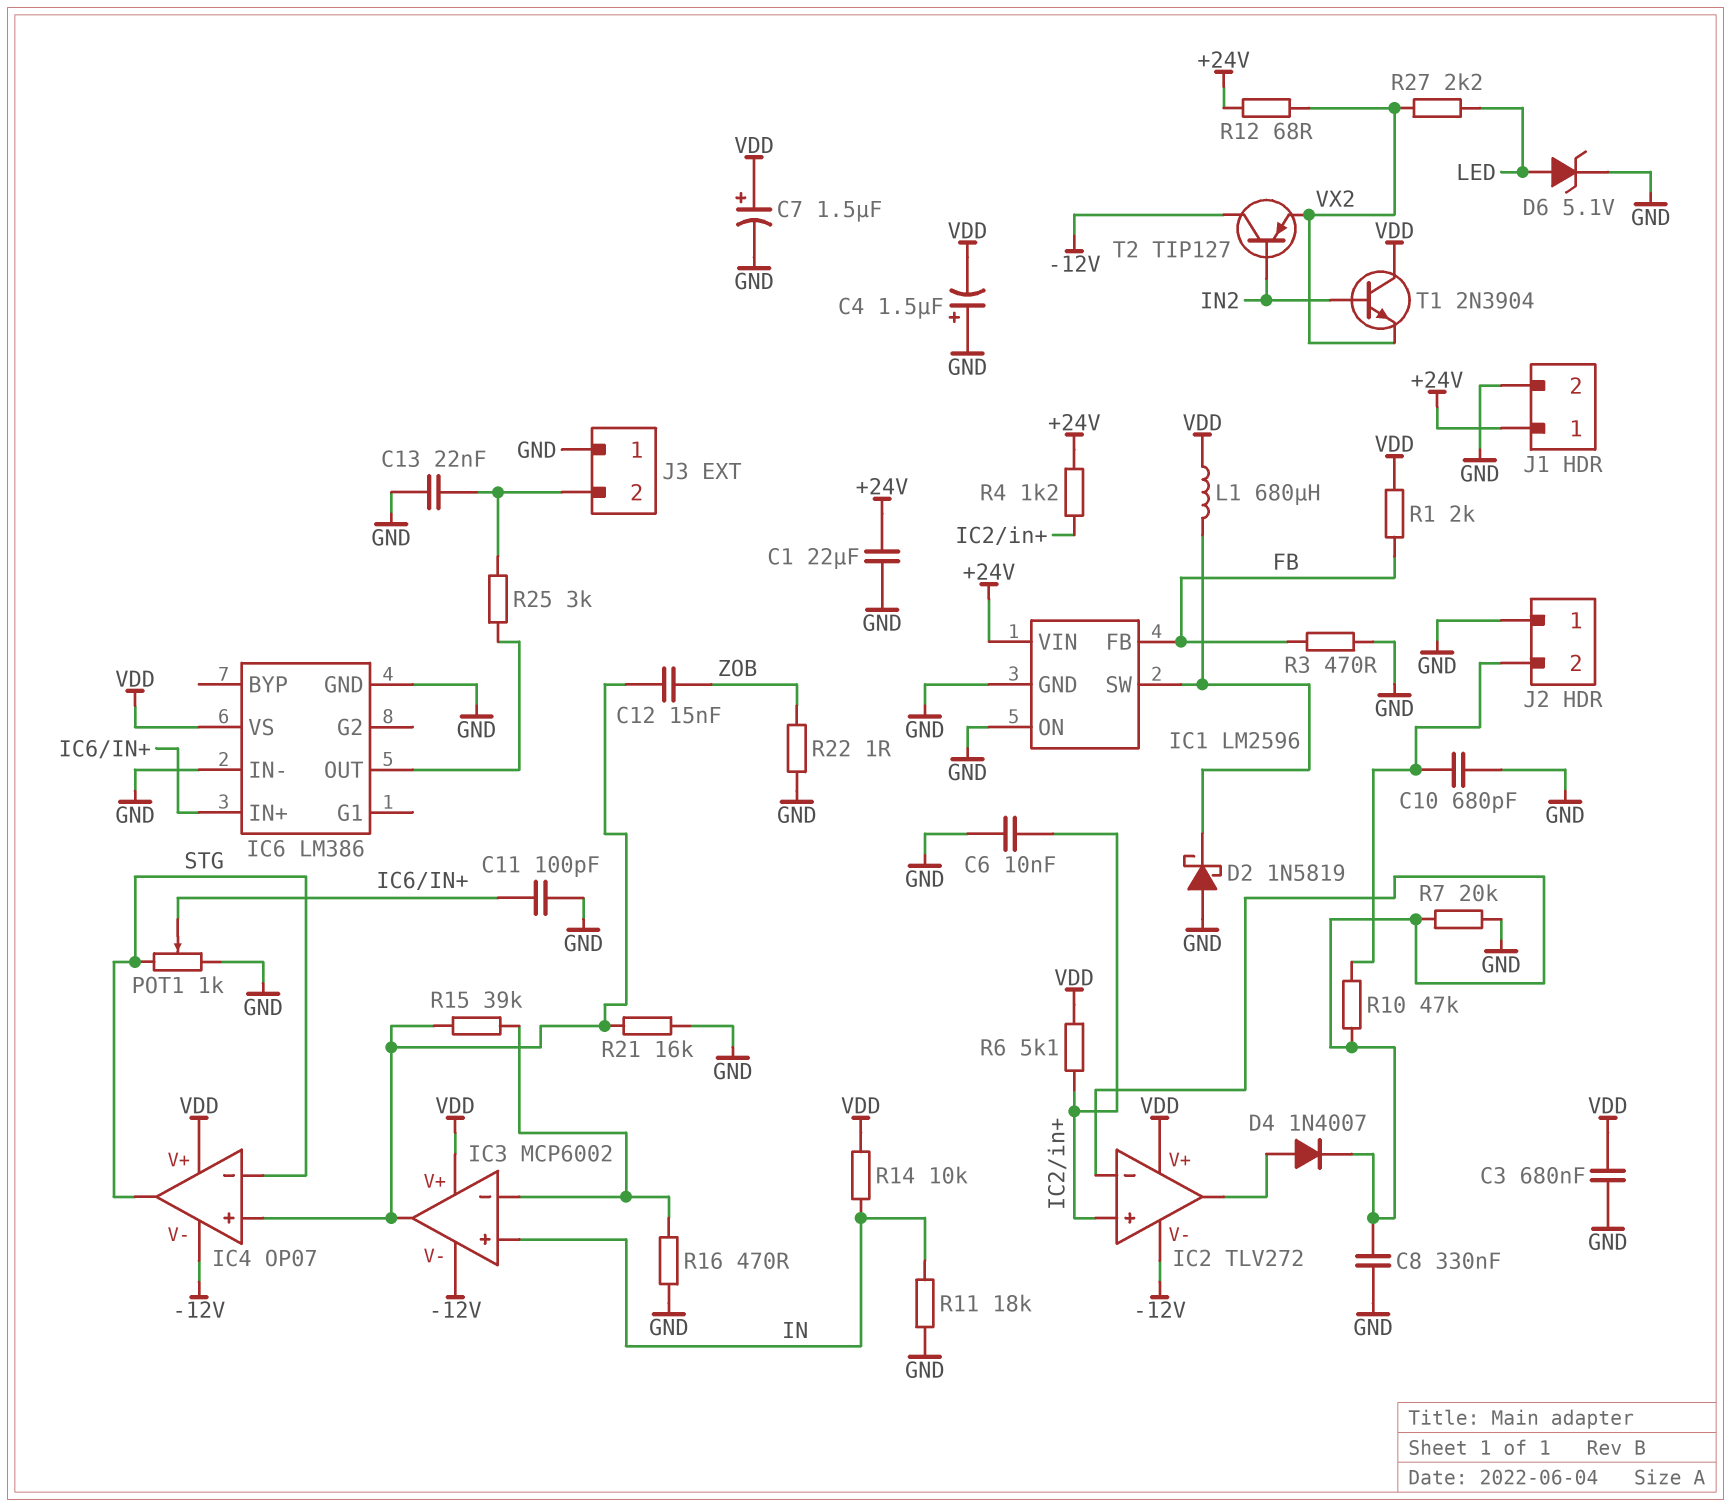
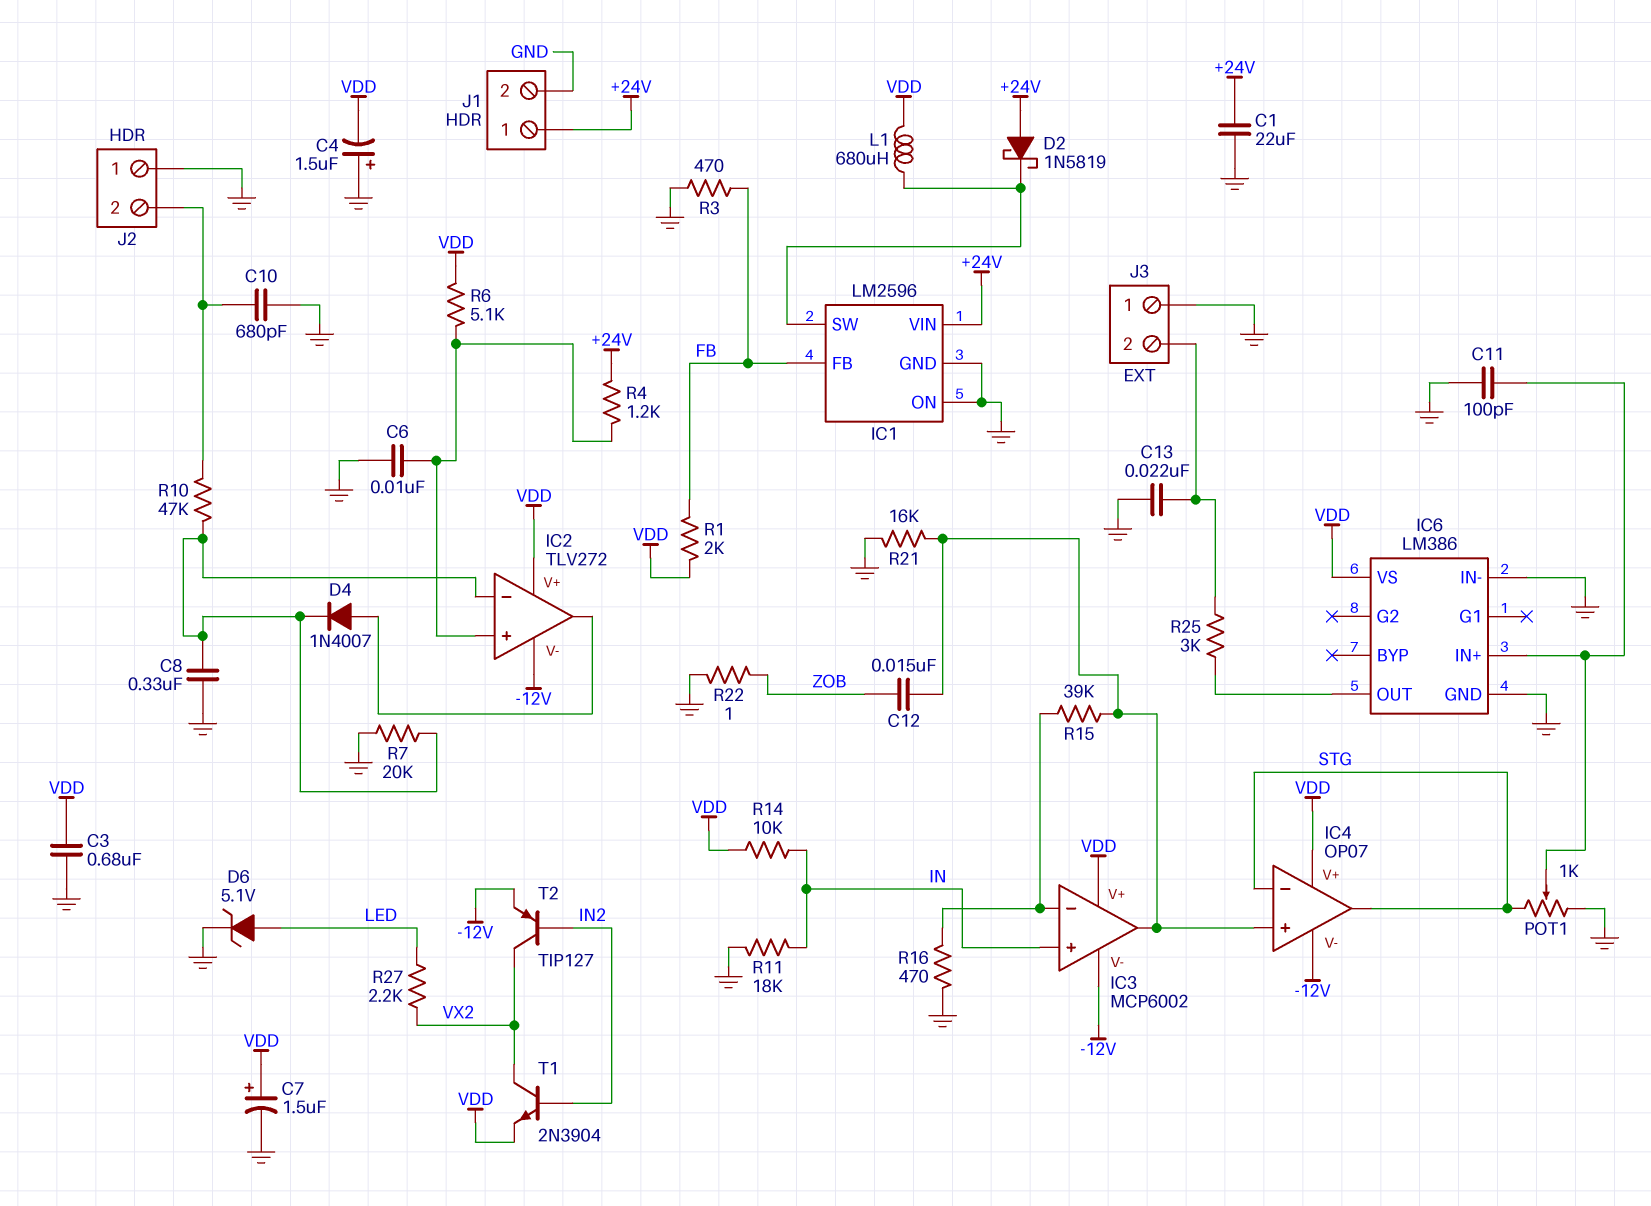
D2: schottky 1N5819 (A GND, K IC1/SW) -> schottky 1N5819 (A +24V, K IC1/SW)
R12: 68 (+24V, VX2) -> none
T1: NPN 2N3904 (B IN2, C VDD, E VX2) -> NPN 2N3904 (B IN2, C VX2, E VDD)
T2: PNP TIP127 (B IN2, C -12V, E VX2) -> PNP TIP127 (B IN2, C VX2, E -12V)

